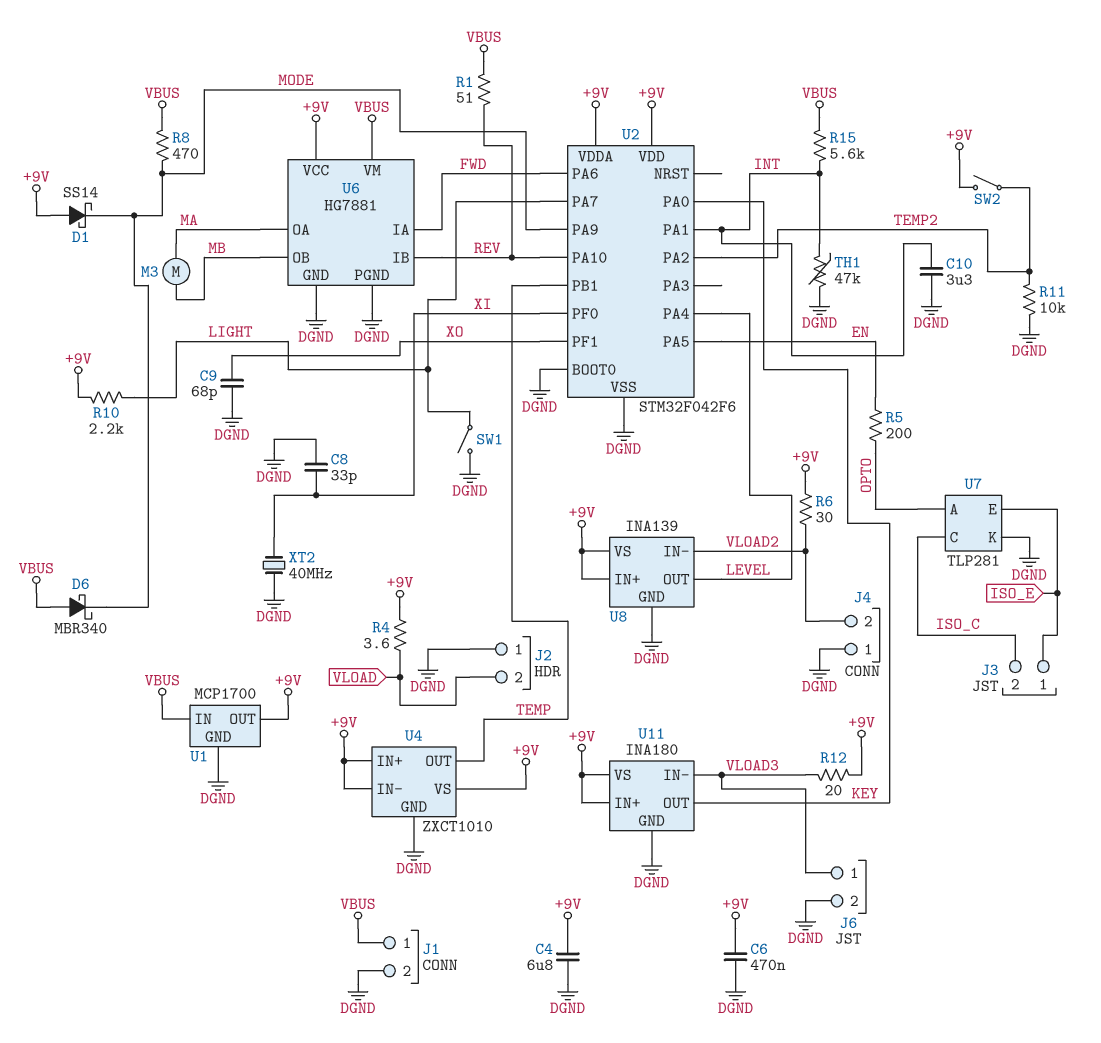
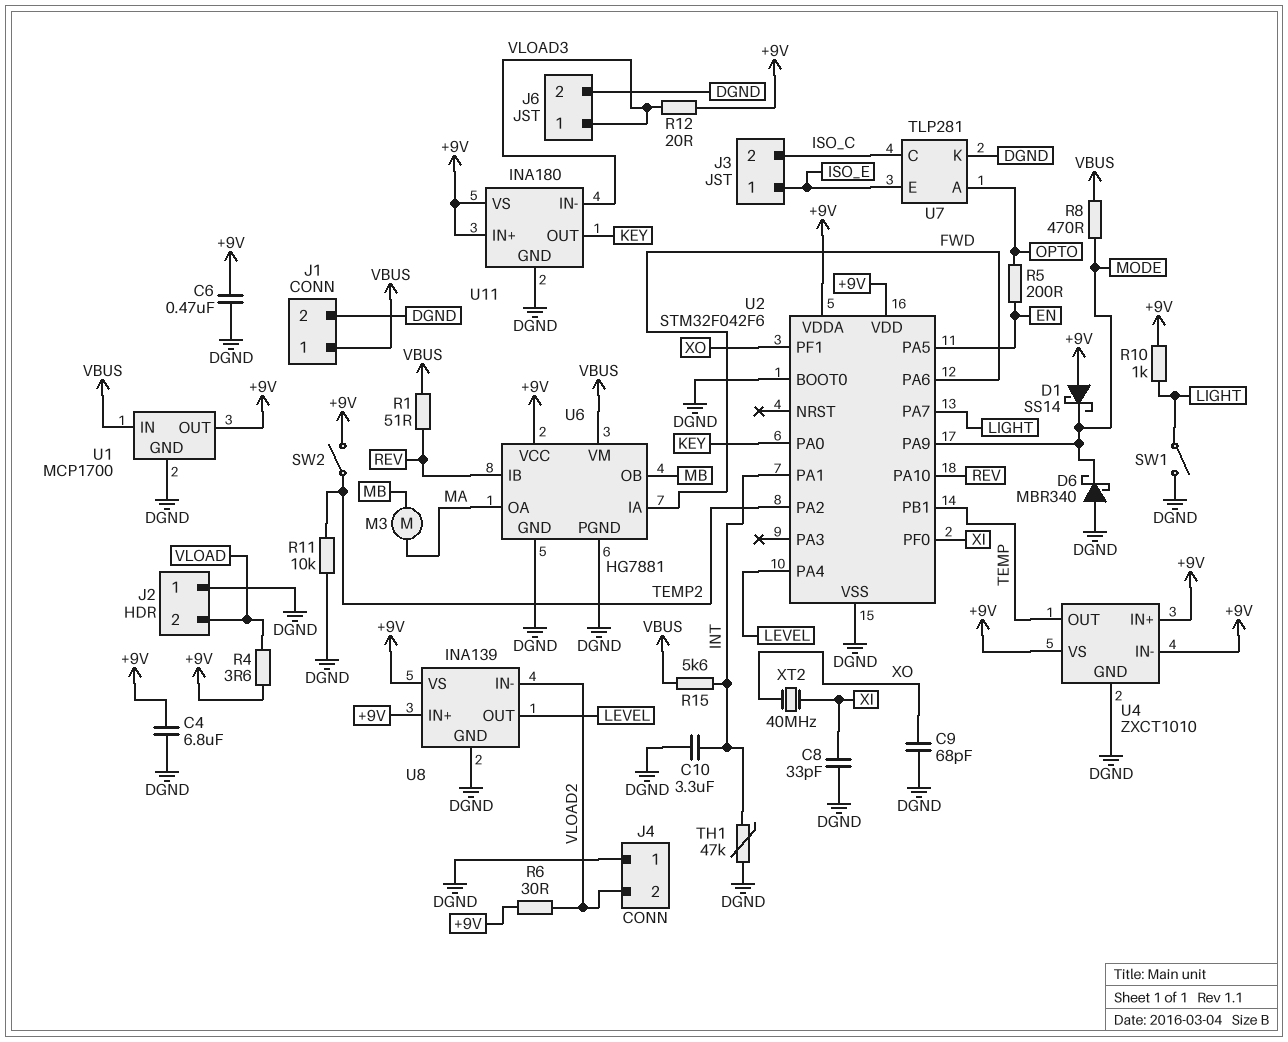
D6: schottky MBR340 (A VBUS, K MODE) -> schottky MBR340 (A DGND, K MODE)
R10: 2.2k (+9V, LIGHT) -> 1k (+9V, LIGHT)
XT2: 40MHz (DGND, XI) -> 40MHz (XI, XO)

